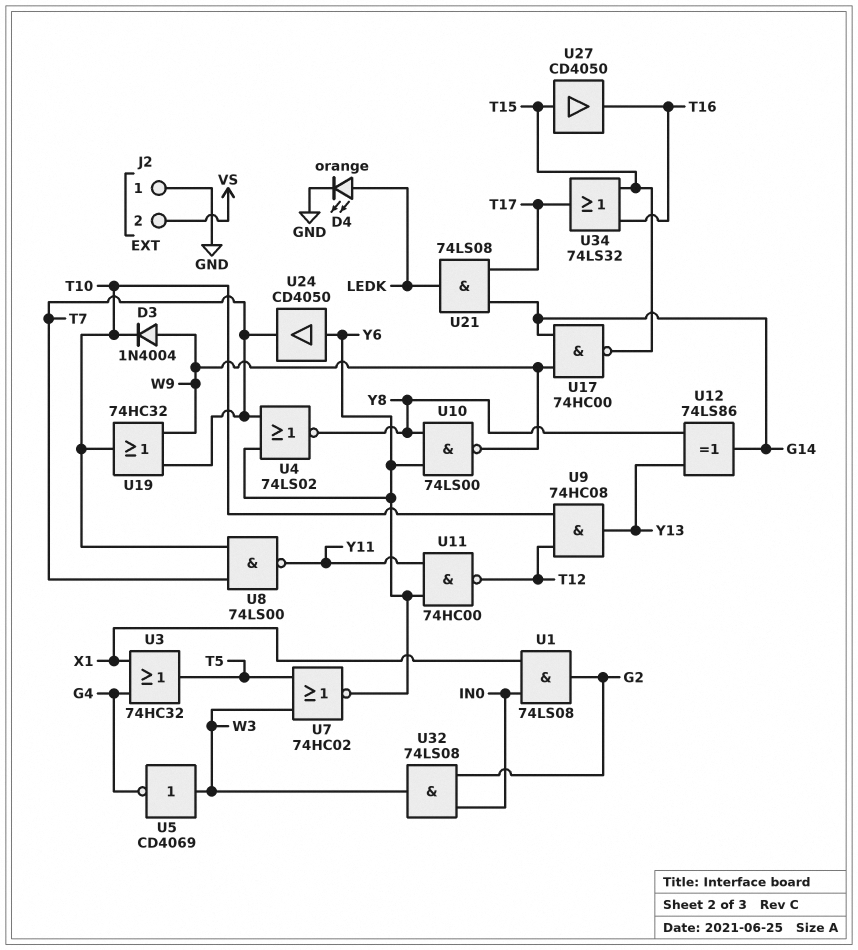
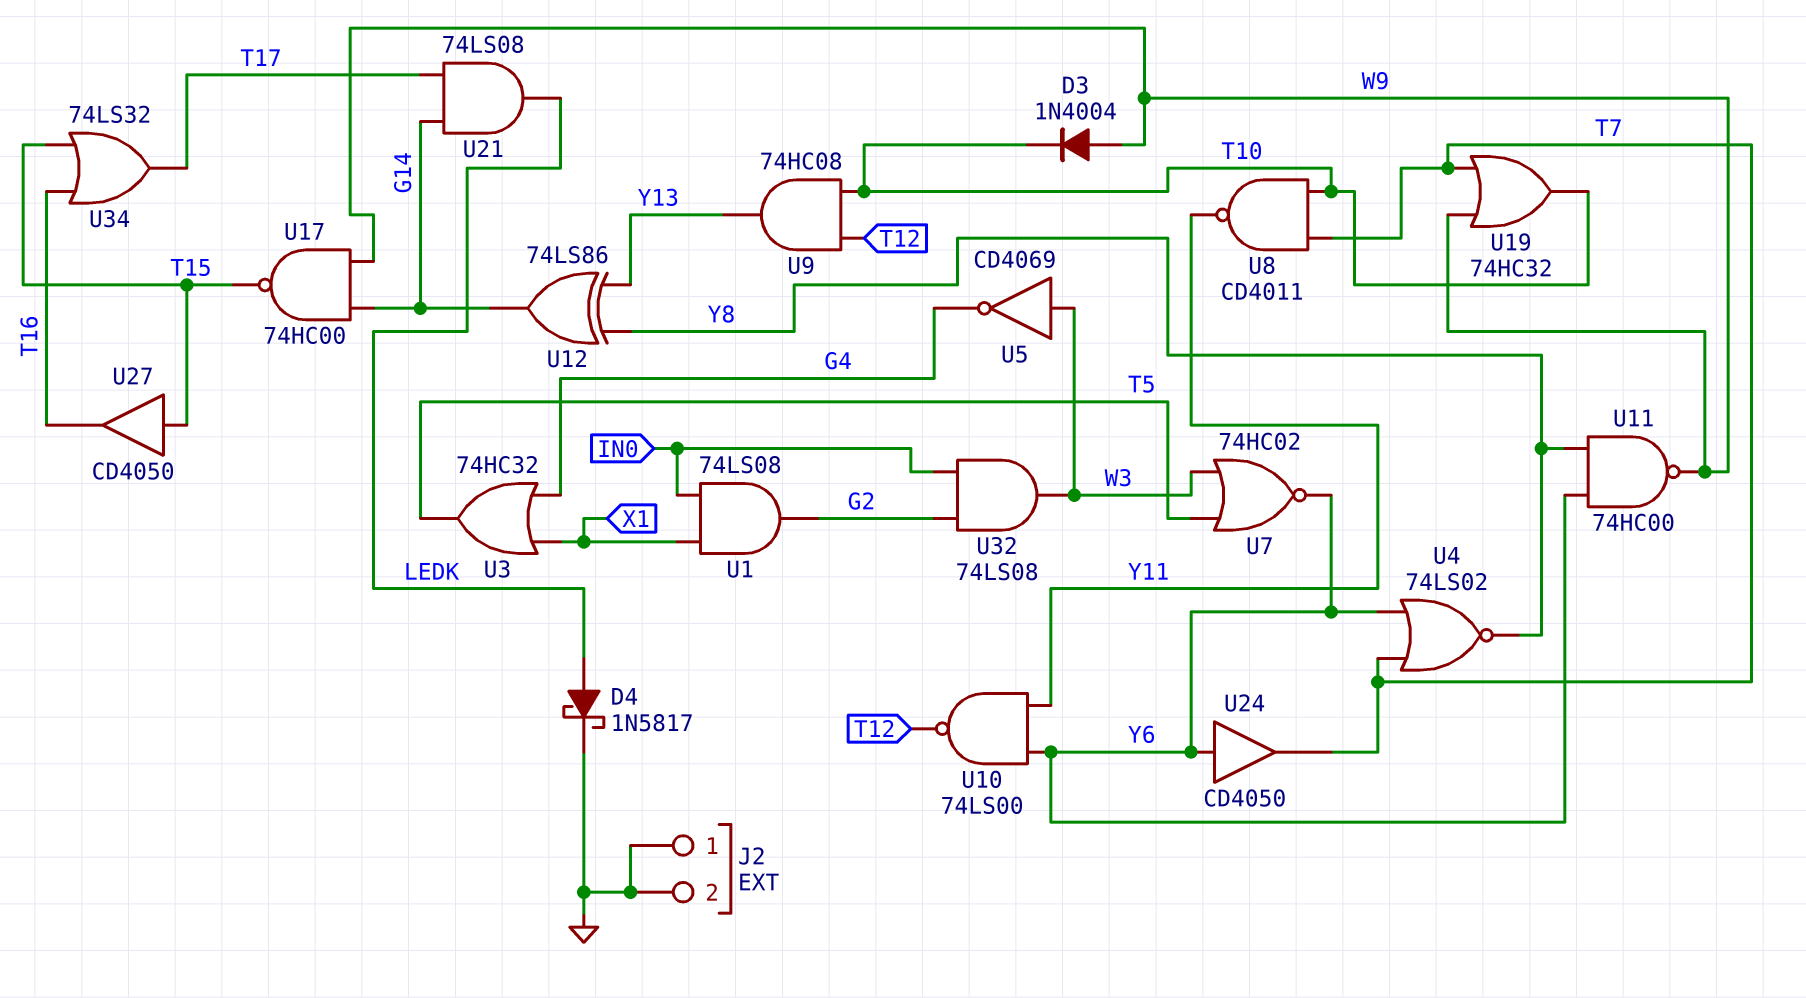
D4: LED orange (A LEDK, K GND) -> schottky 1N5817 (A LEDK, K GND)
J2 pin 2: VS -> GND
U8: NAND 74LS00 (in T7, in T10, out Y11) -> NAND CD4011 (in T7, in T10, out Y11)
U10: NAND 74LS00 (in Y6, in Y8, out W9) -> NAND 74LS00 (in Y6, in Y11, out T12)
U11: NAND 74HC00 (in Y6, in Y11, out T12) -> NAND 74HC00 (in Y6, in Y8, out W9)

